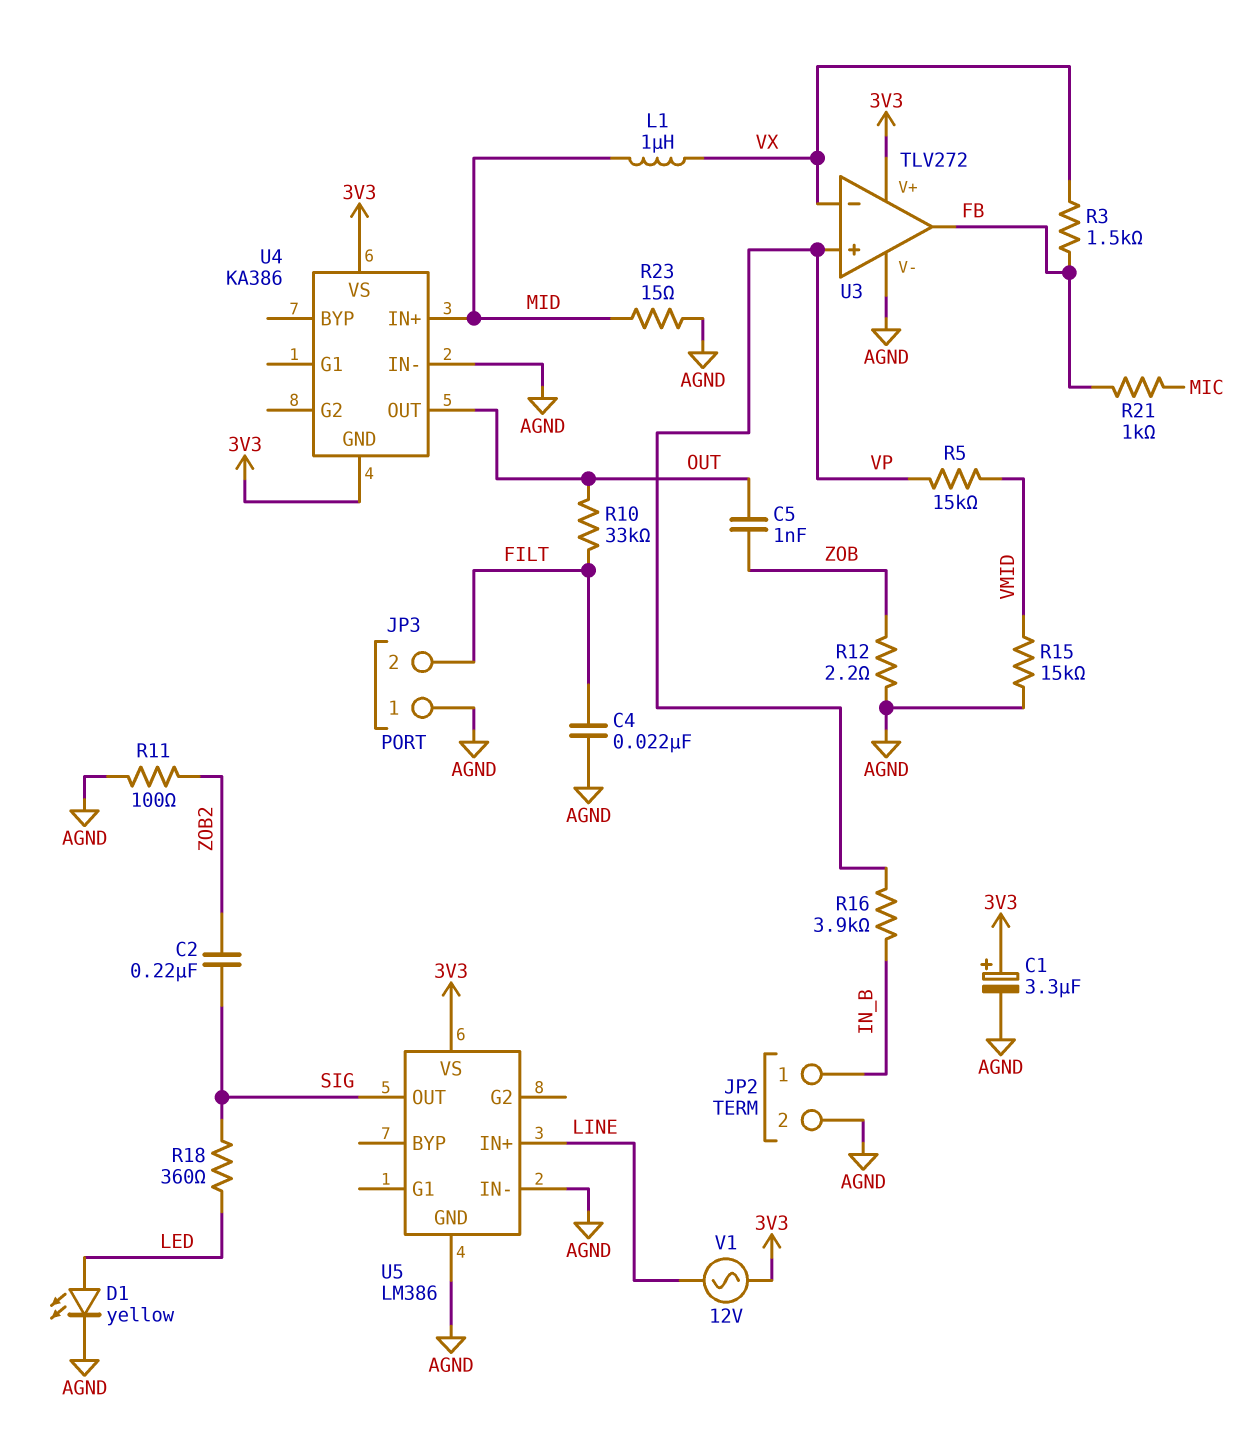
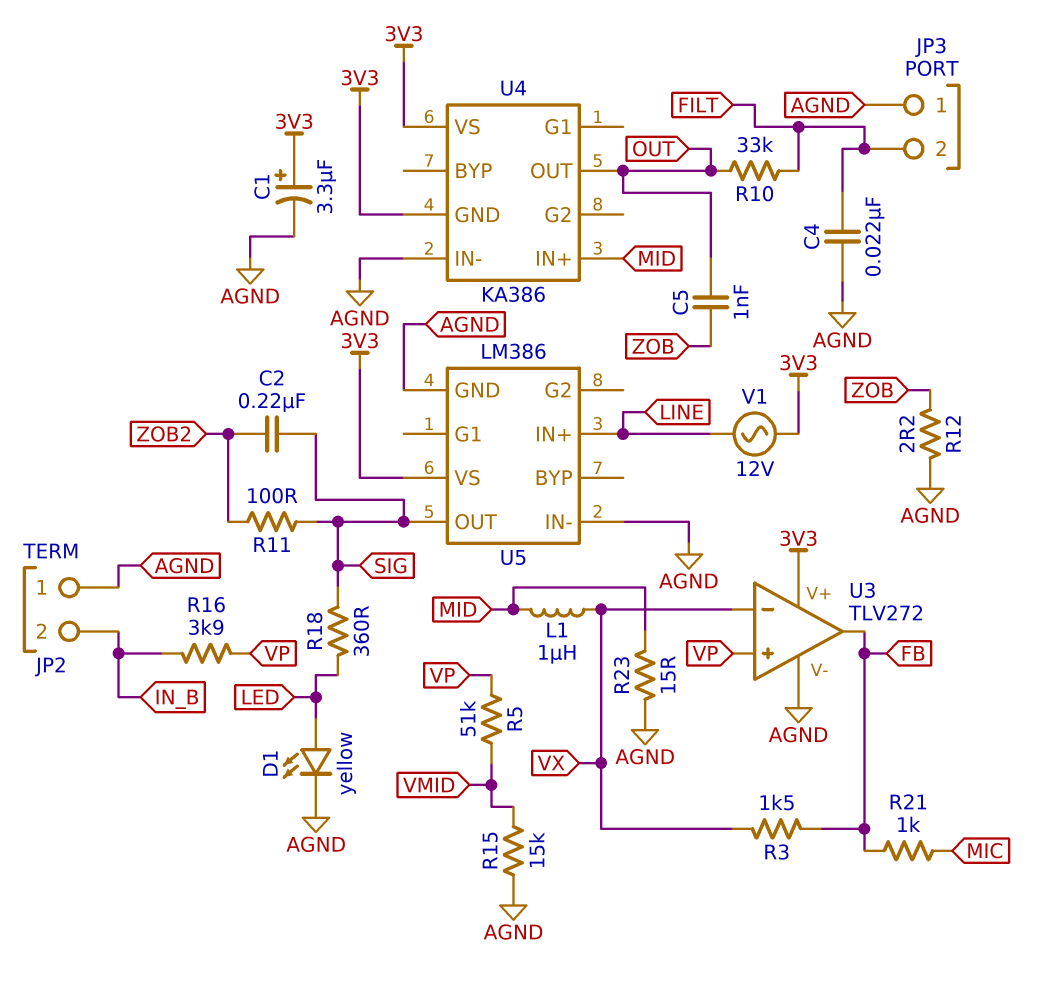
JP2 pin 1: IN_B -> AGND
JP2 pin 2: AGND -> IN_B
R5: 15k (VMID, VP) -> 51k (VMID, VP)
R11: 100 (AGND, ZOB2) -> 100 (SIG, ZOB2)

